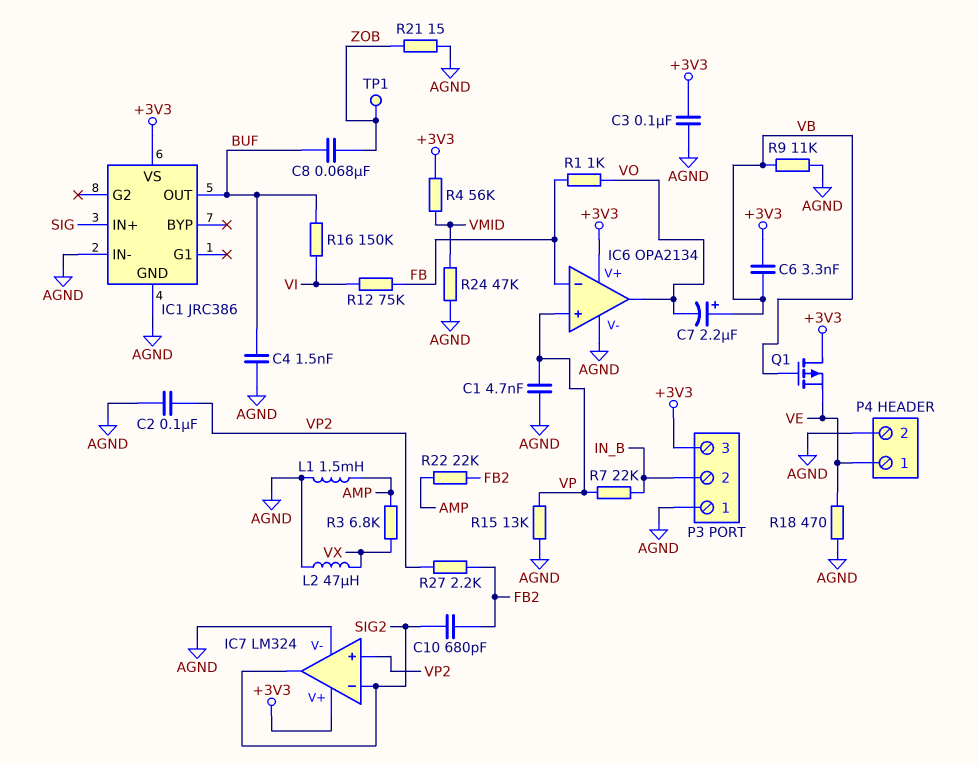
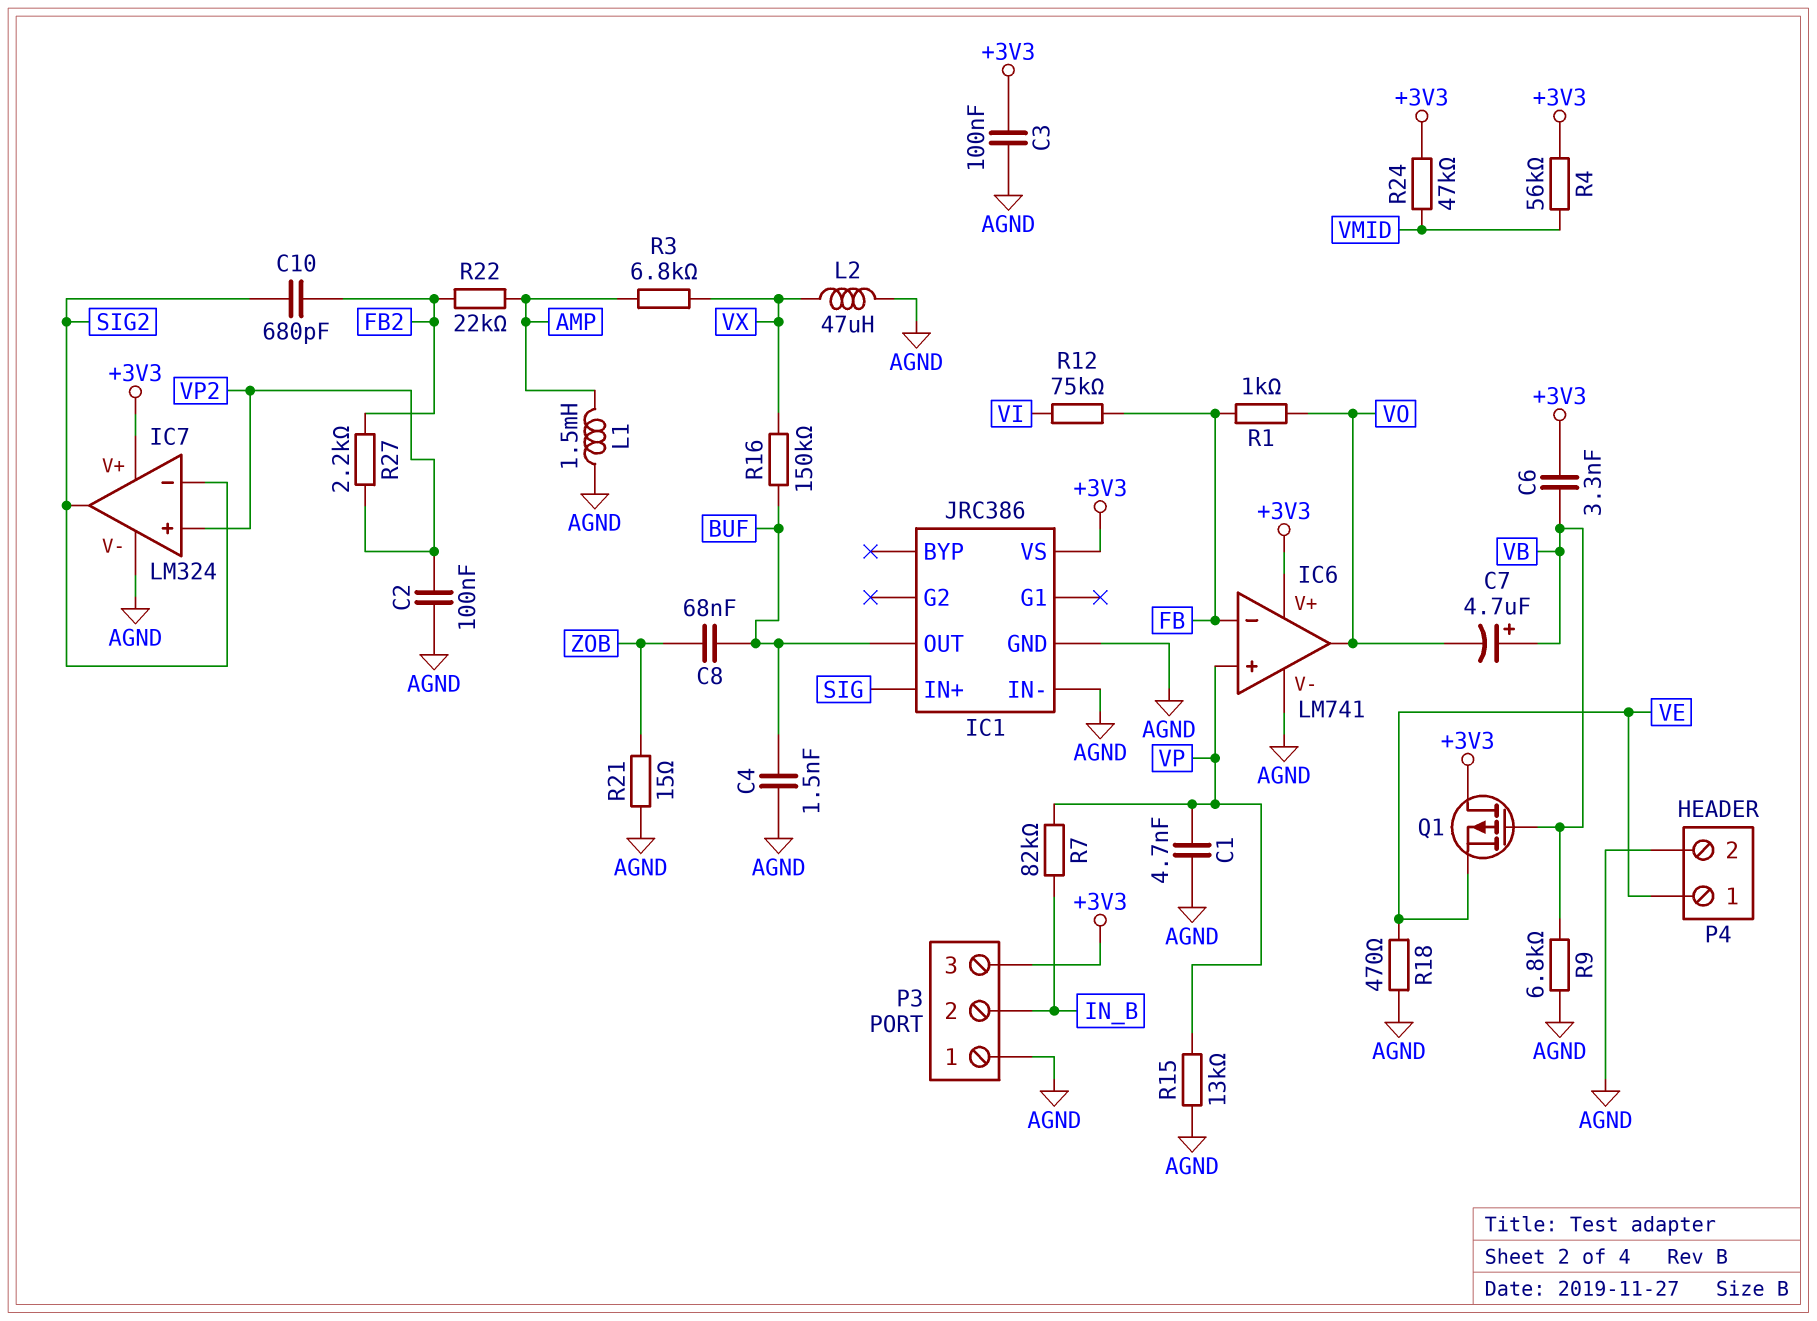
C7: 2.2uF (plus VB, minus VO) -> 4.7uF (plus VB, minus VO)
IC6: OPA2134 -> LM741
R7: 22k (IN_B, VP) -> 82k (IN_B, VP)
R9: 11k (AGND, VB) -> 6.8k (AGND, VB)
R16: 150k (BUF, VI) -> 150k (BUF, VX)
R24: 47k (AGND, VMID) -> 47k (+3V3, VMID)
TP1: test point (ZOB) -> none

